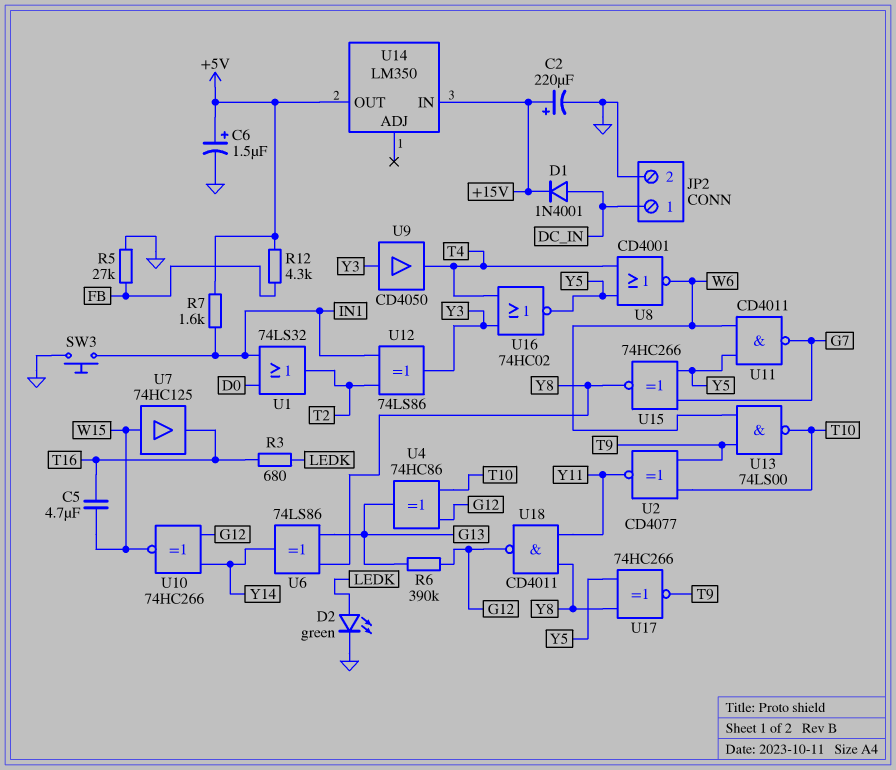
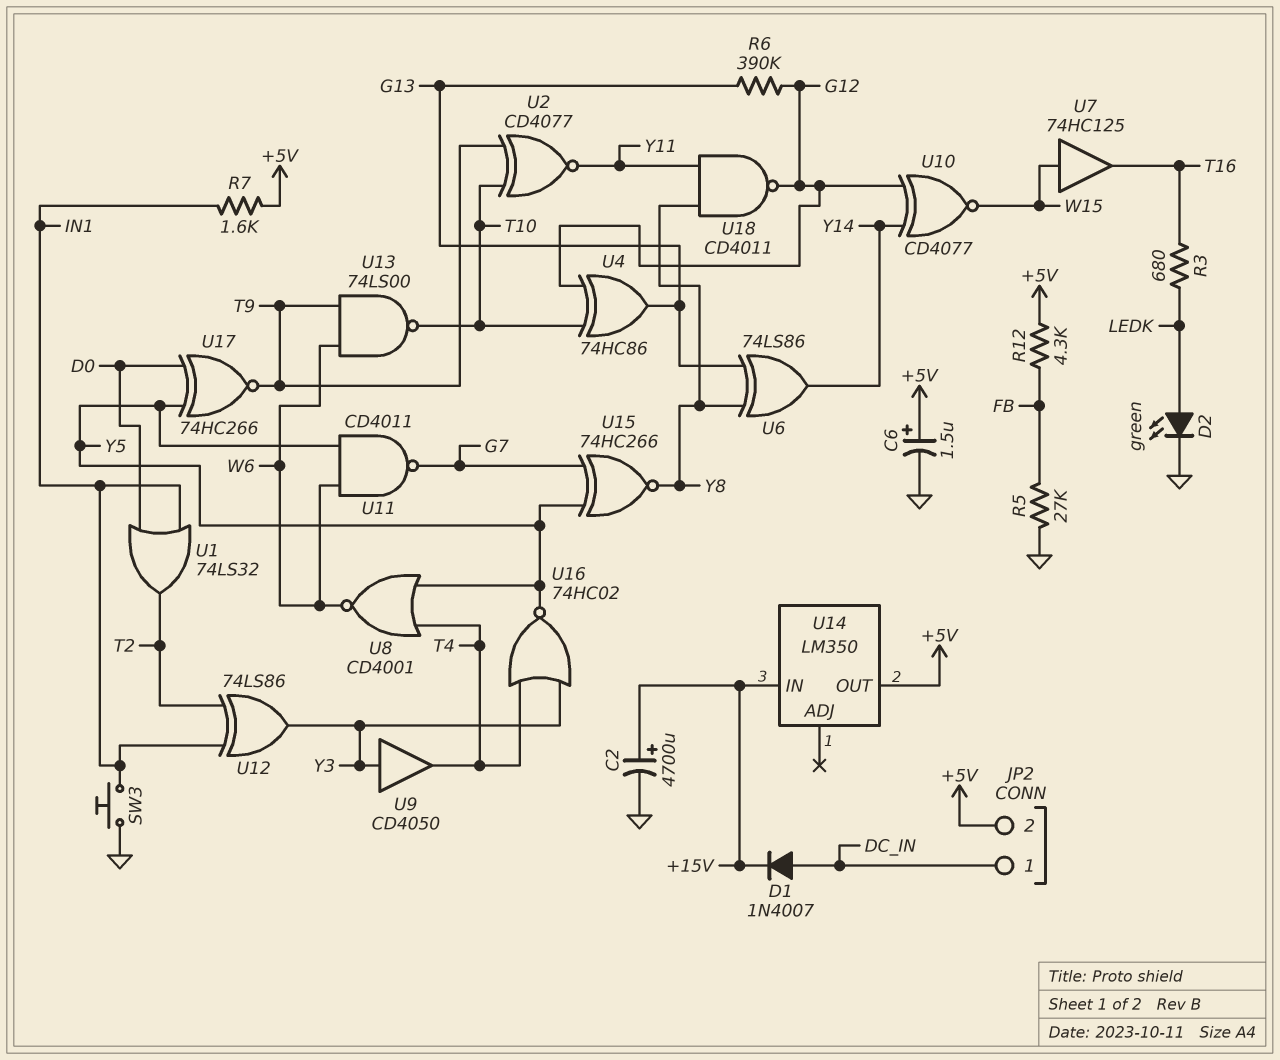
C2: 220uF (plus +15V, minus GND) -> 4700uF (plus +15V, minus GND)
C5: 4.7uF (T16, W15) -> none
D1: diode 1N4001 (A DC_IN, K +15V) -> diode 1N4007 (A DC_IN, K +15V)
JP2 pin 2: GND -> +5V
U10: XNOR 74HC266 (in G12, in Y14, out W15) -> XNOR CD4077 (in G12, in Y14, out W15)
U17: XNOR 74HC266 (in Y5, in Y8, out T9) -> XNOR 74HC266 (in D0, in Y5, out T9)

